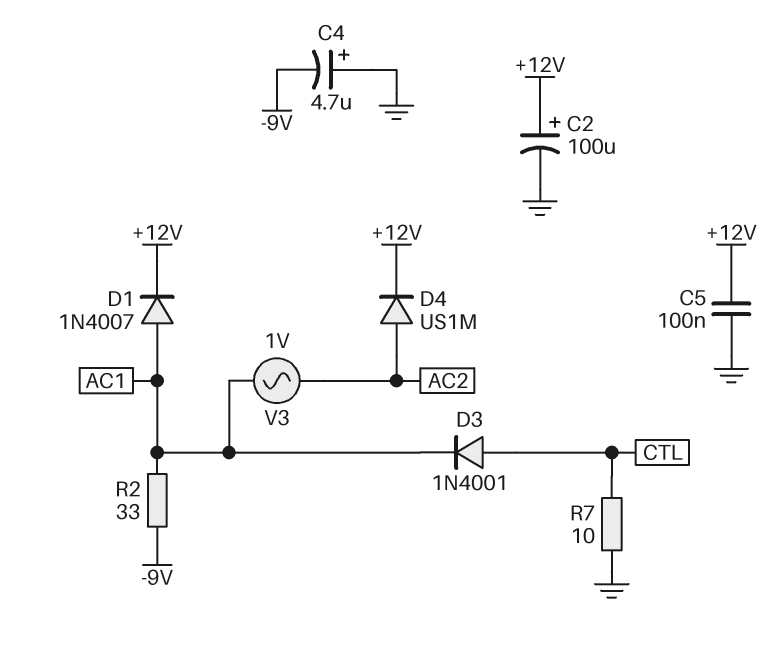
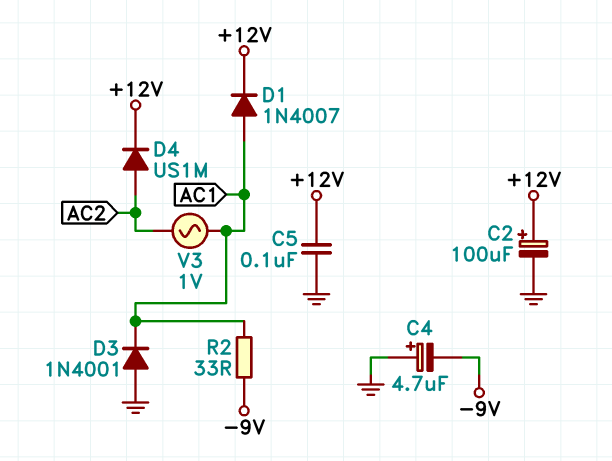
D3: diode 1N4001 (A CTL, K AC1) -> diode 1N4001 (A GND, K AC1)
R7: 10 (CTL, GND) -> none

